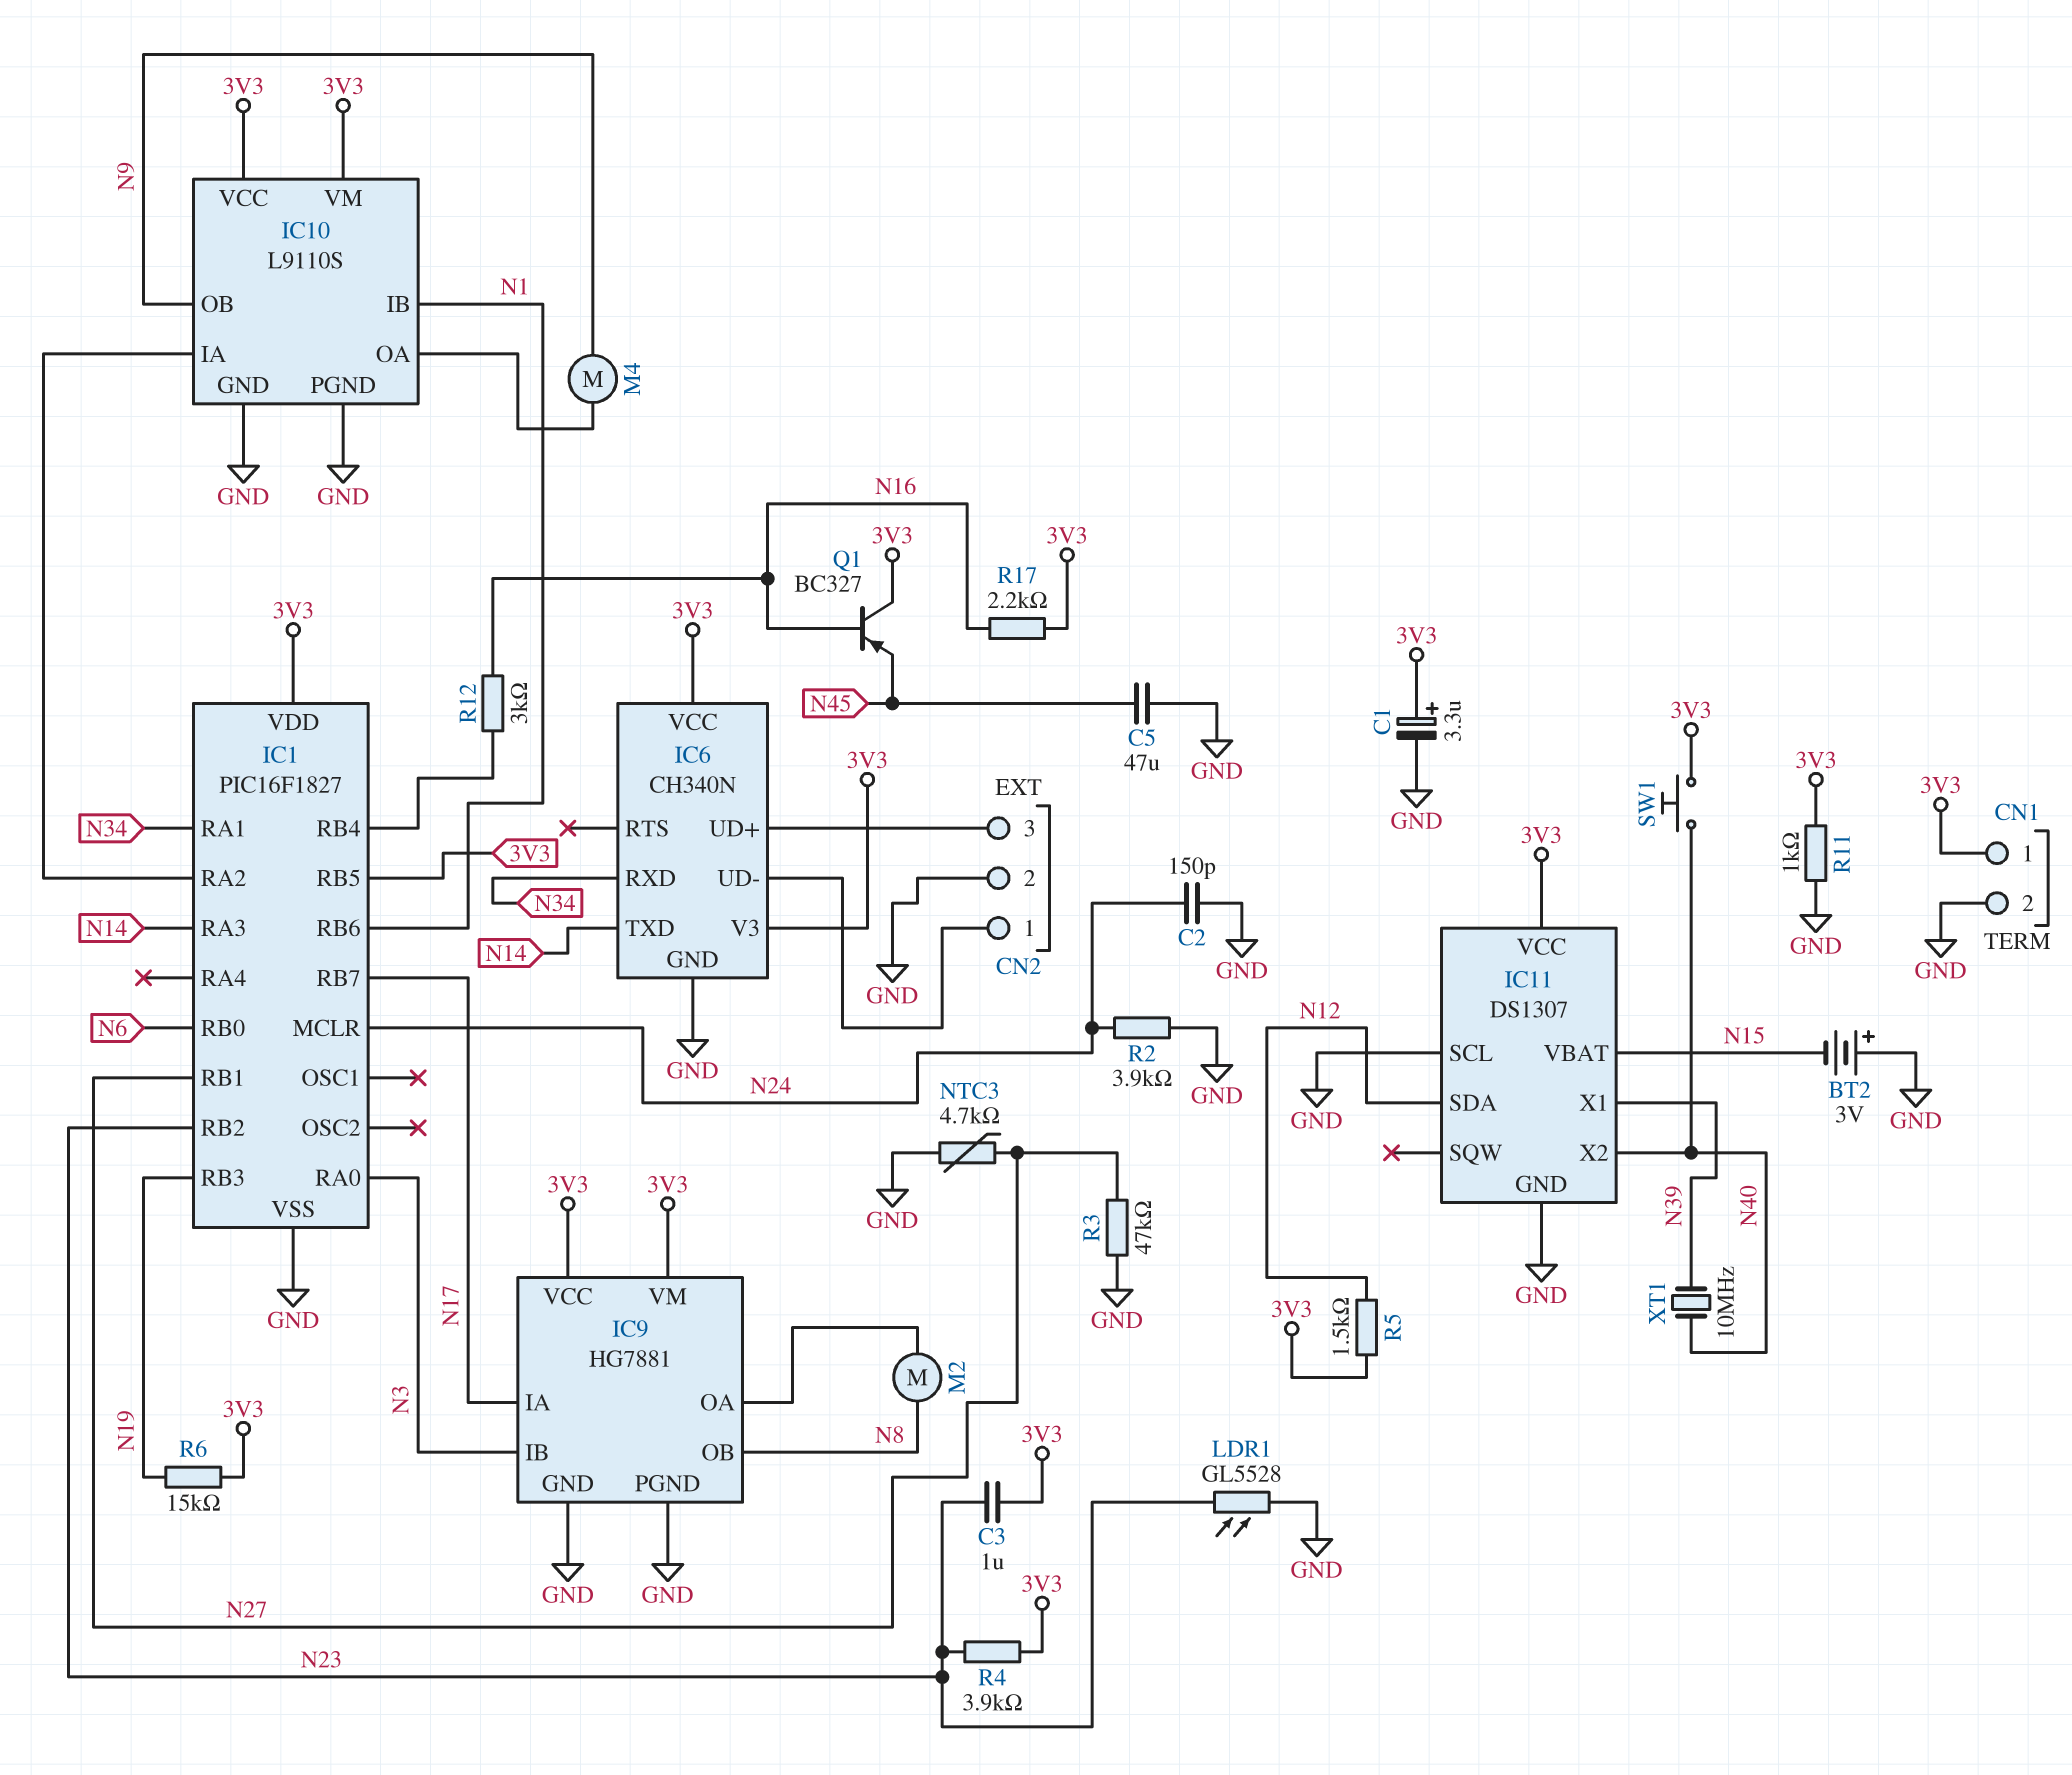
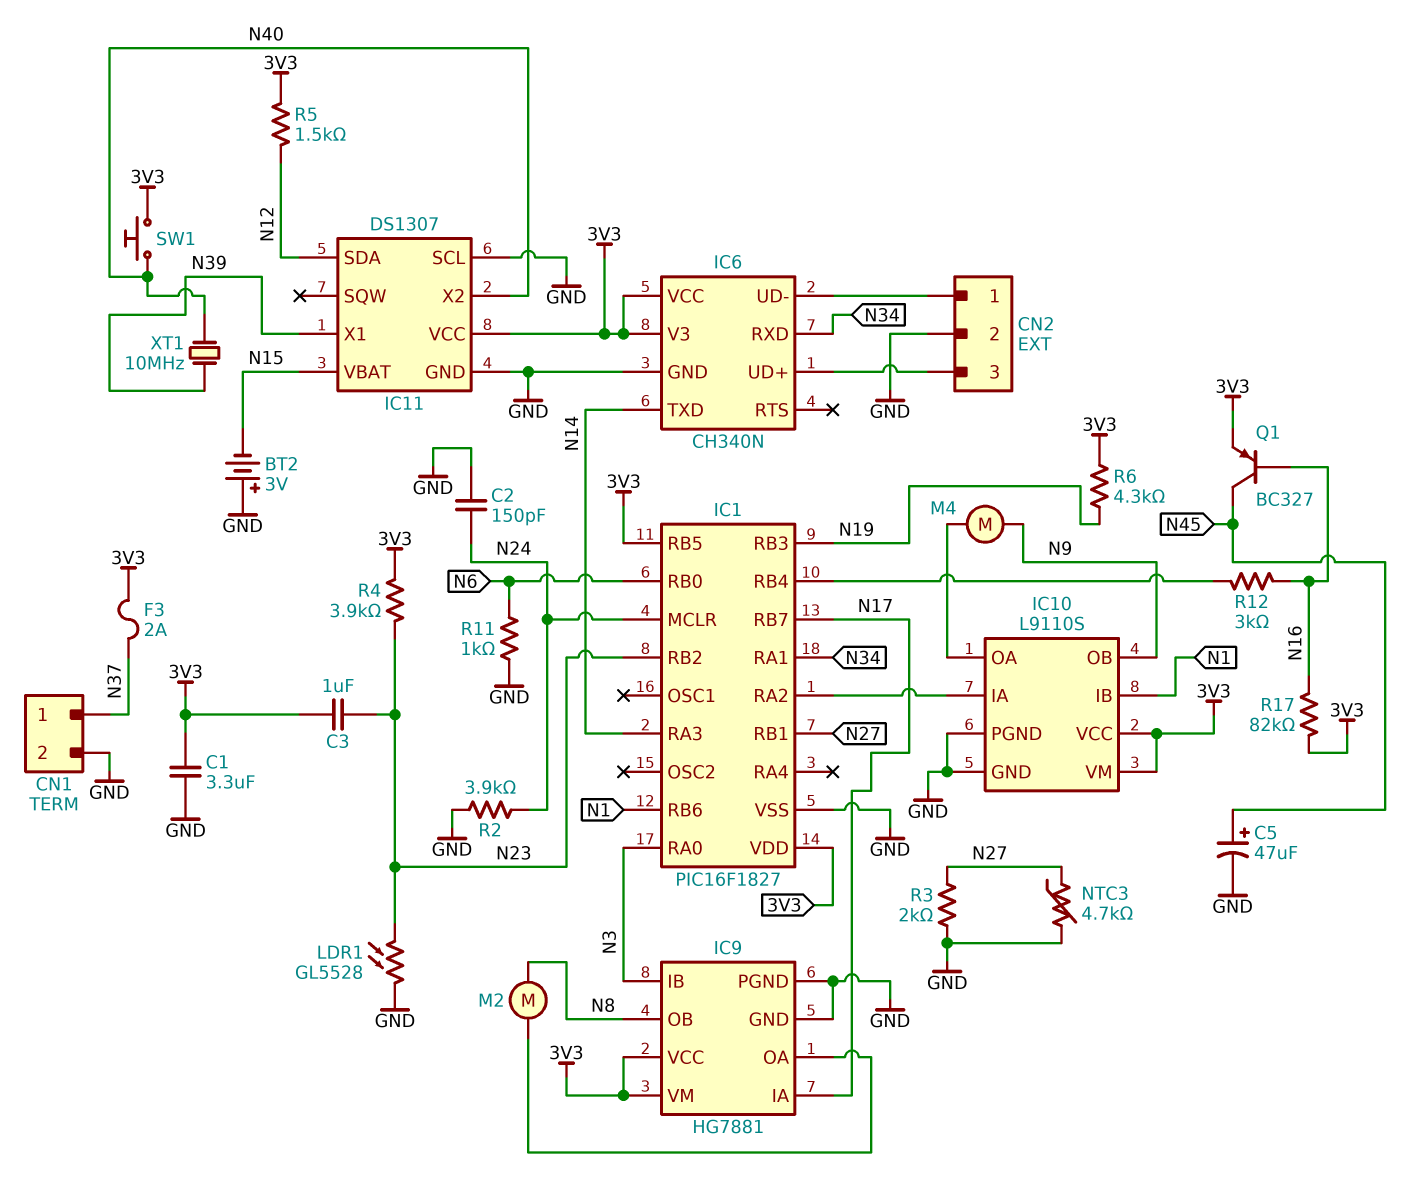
C1: 3.3uF (plus 3V3, minus GND) -> 3.3uF (3V3, GND)
C5: 47uF (GND, N45) -> 47uF (plus N45, minus GND)
CN1 pin 1: 3V3 -> N37
F3: none -> 2A (3V3, N37)
Q1: PNP BC327 (B N16, C 3V3, E N45) -> PNP BC327 (B N16, C N45, E 3V3)
R3: 47k (GND, N27) -> 2k (GND, N27)
R6: 15k (3V3, N19) -> 4.3k (3V3, N19)
R11: 1k (3V3, GND) -> 1k (GND, N6)
R17: 2.2k (3V3, N16) -> 82k (3V3, N16)

